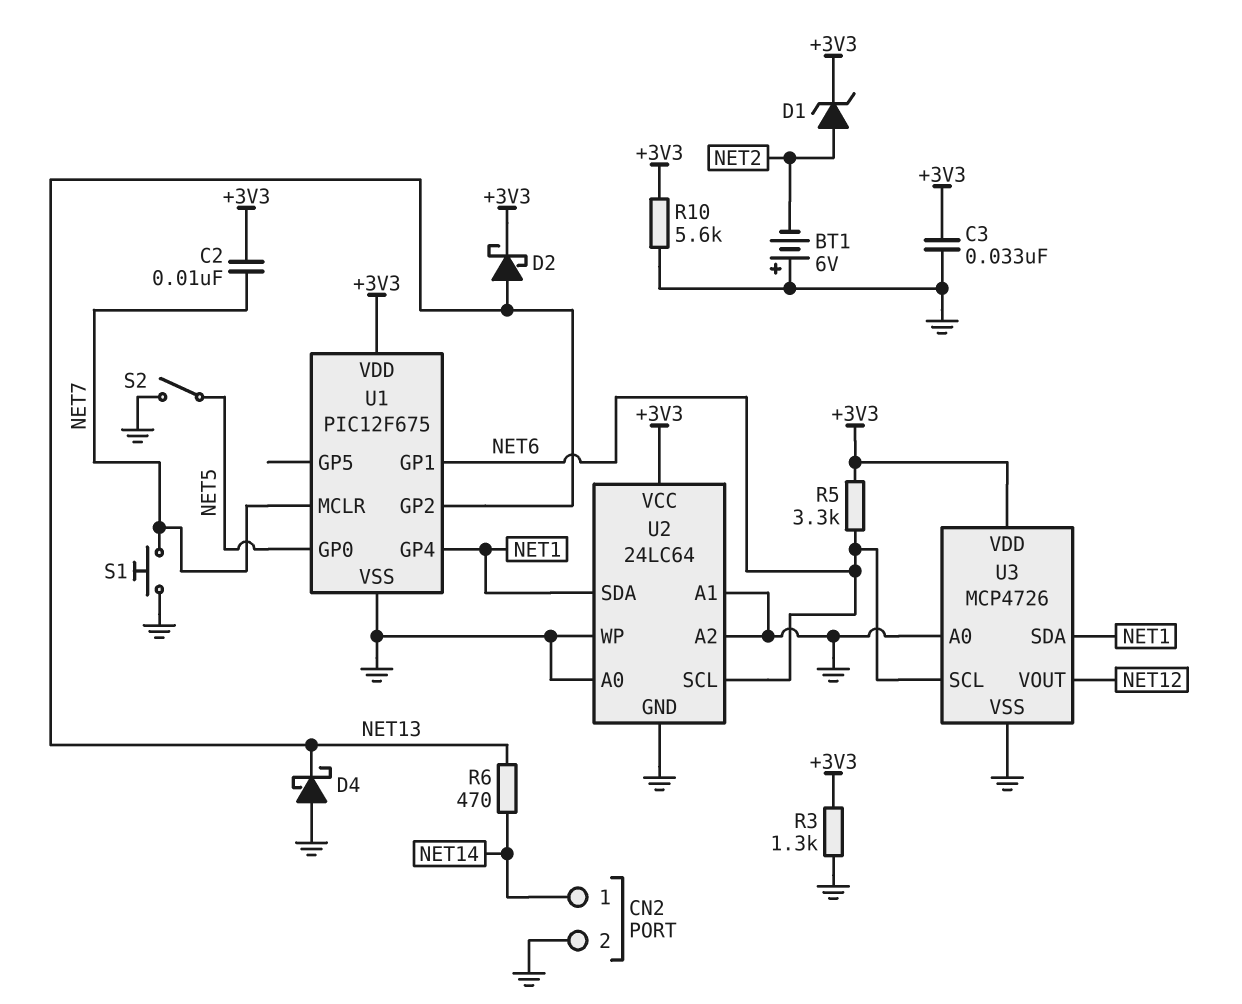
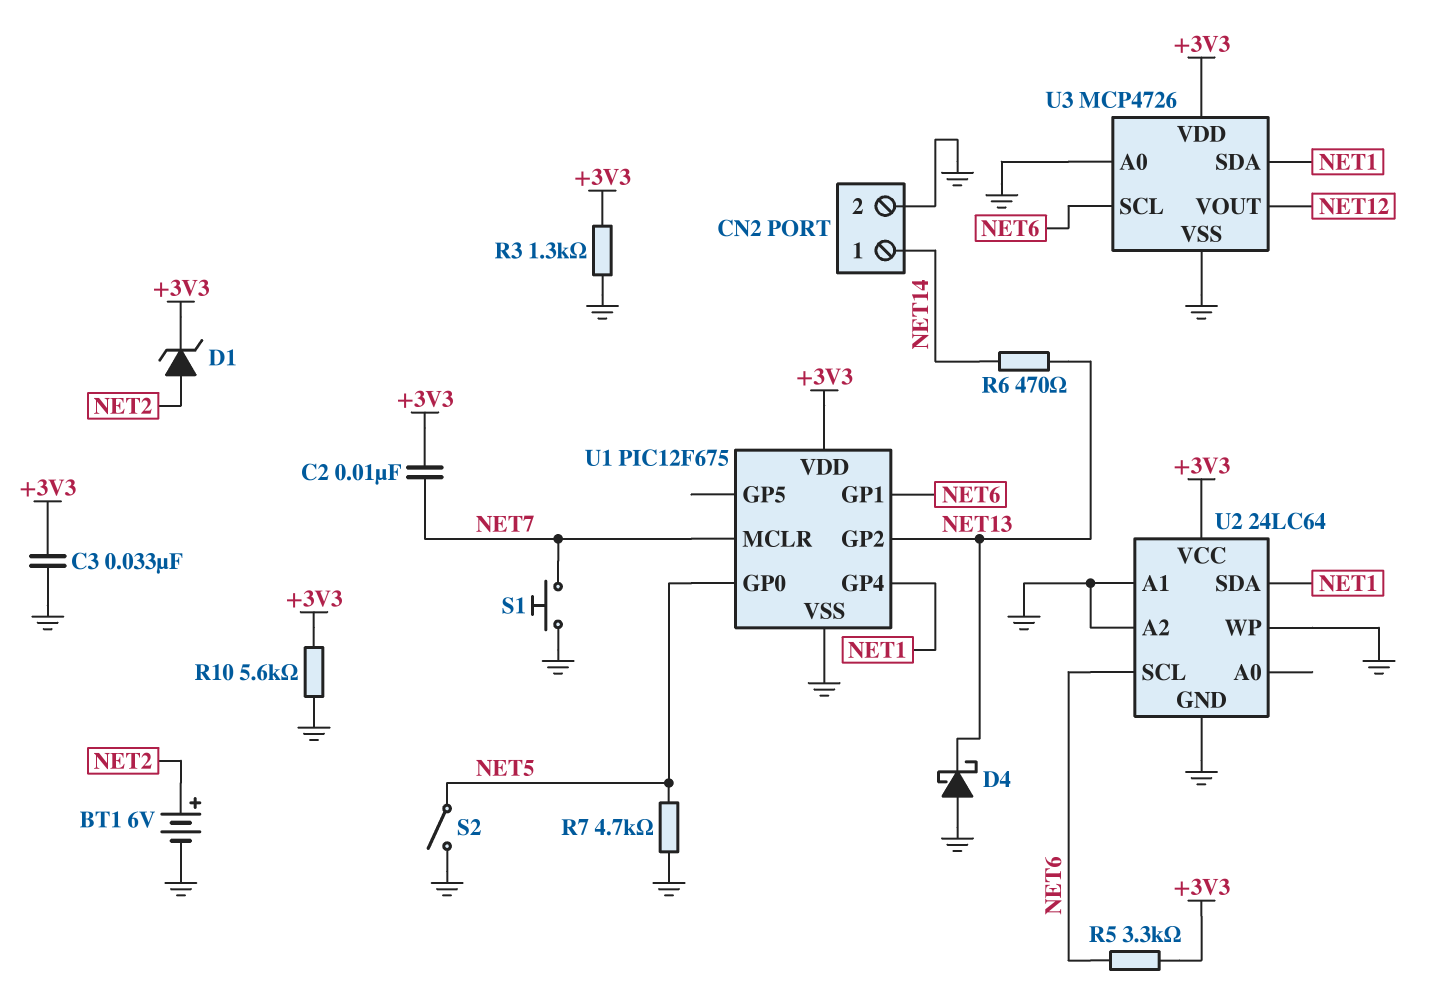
BT1: 6V (plus GND, minus NET2) -> 6V (plus NET2, minus GND)
D2: schottky (A NET13, K +3V3) -> none
R7: none -> 4.7k (GND, NET5)
U2 pin A0: GND -> none

